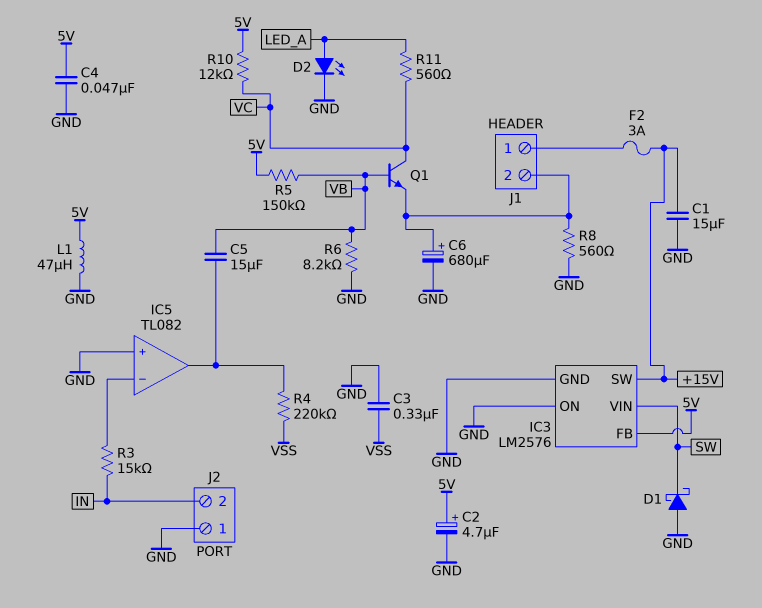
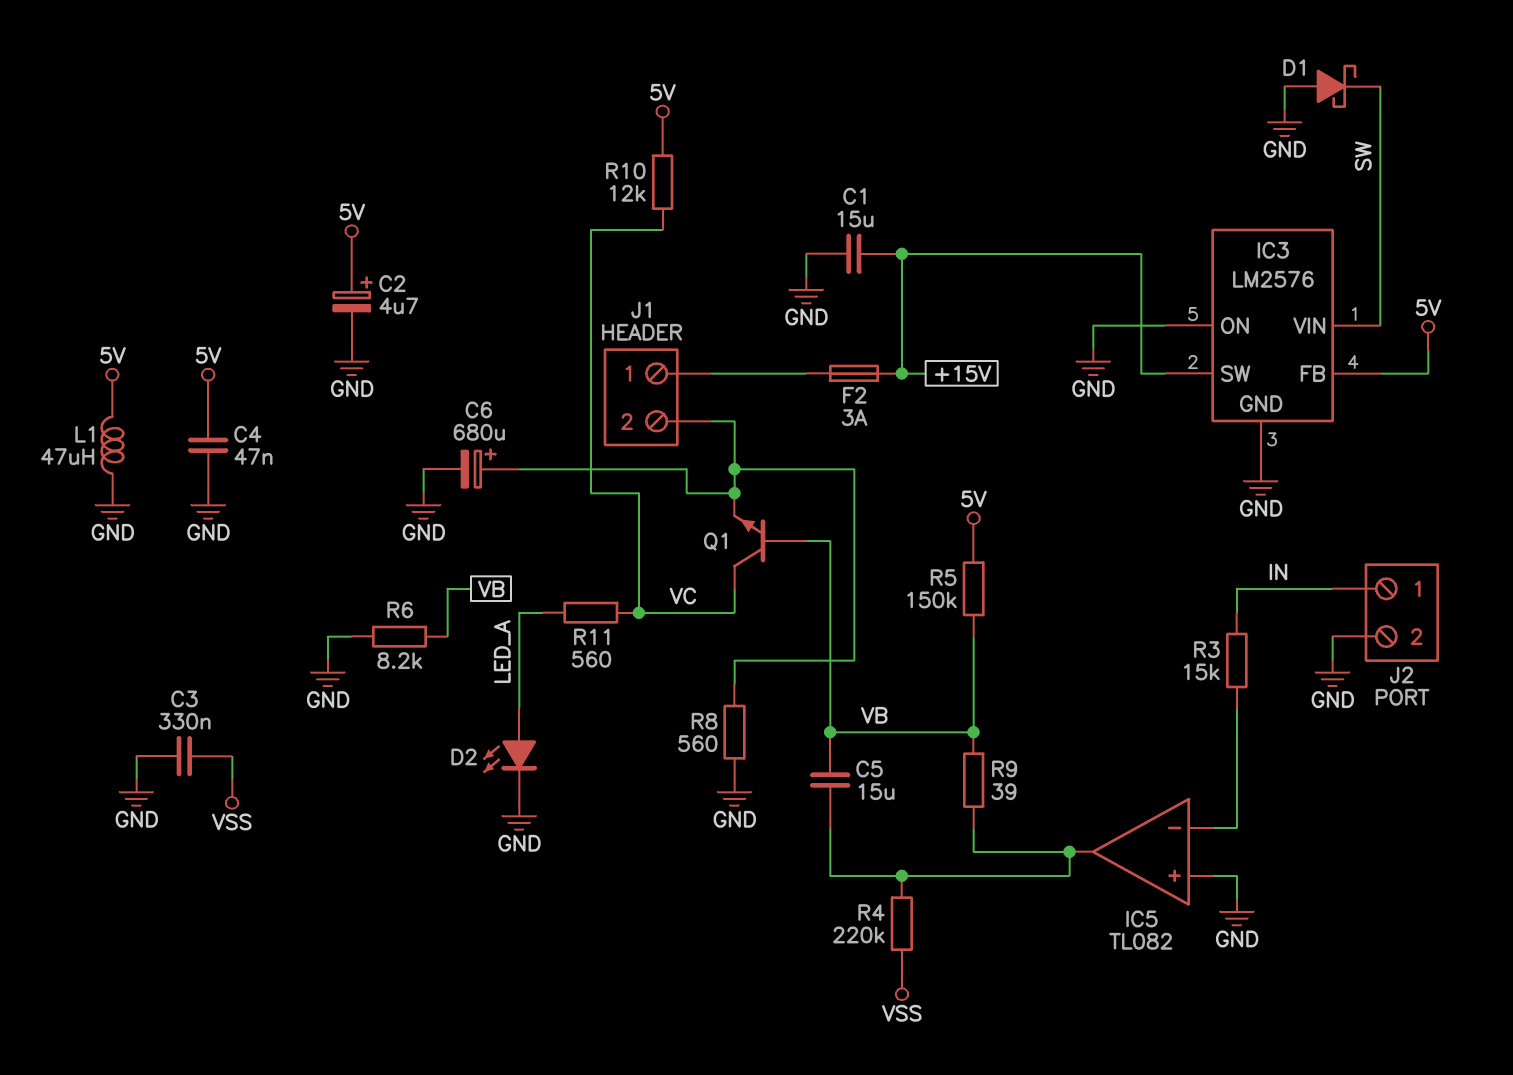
J2 pin 1: GND -> IN
J2 pin 2: IN -> GND
R9: none -> 39 (IC5/out, VB)

